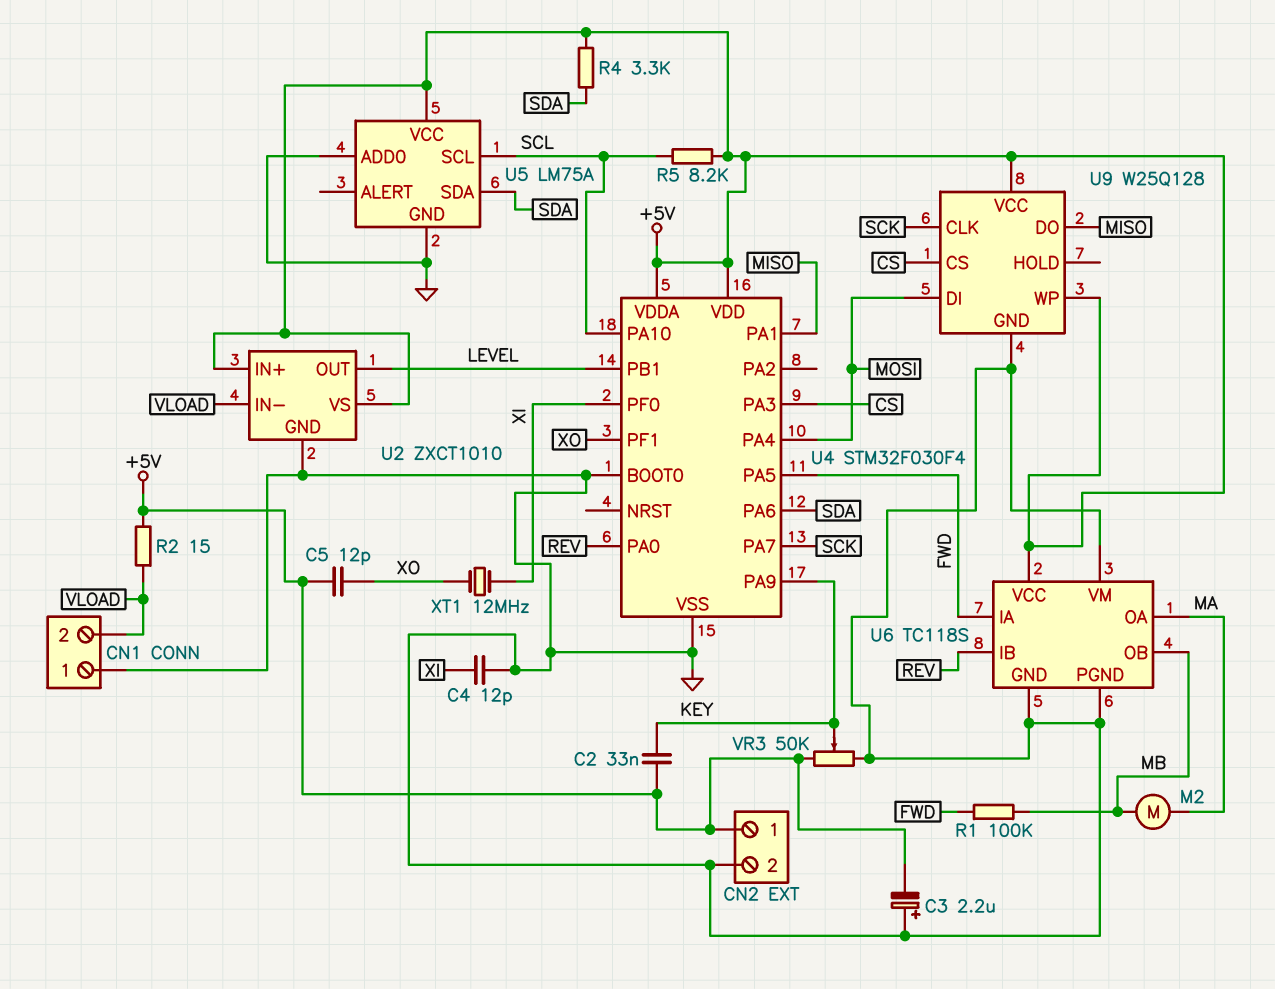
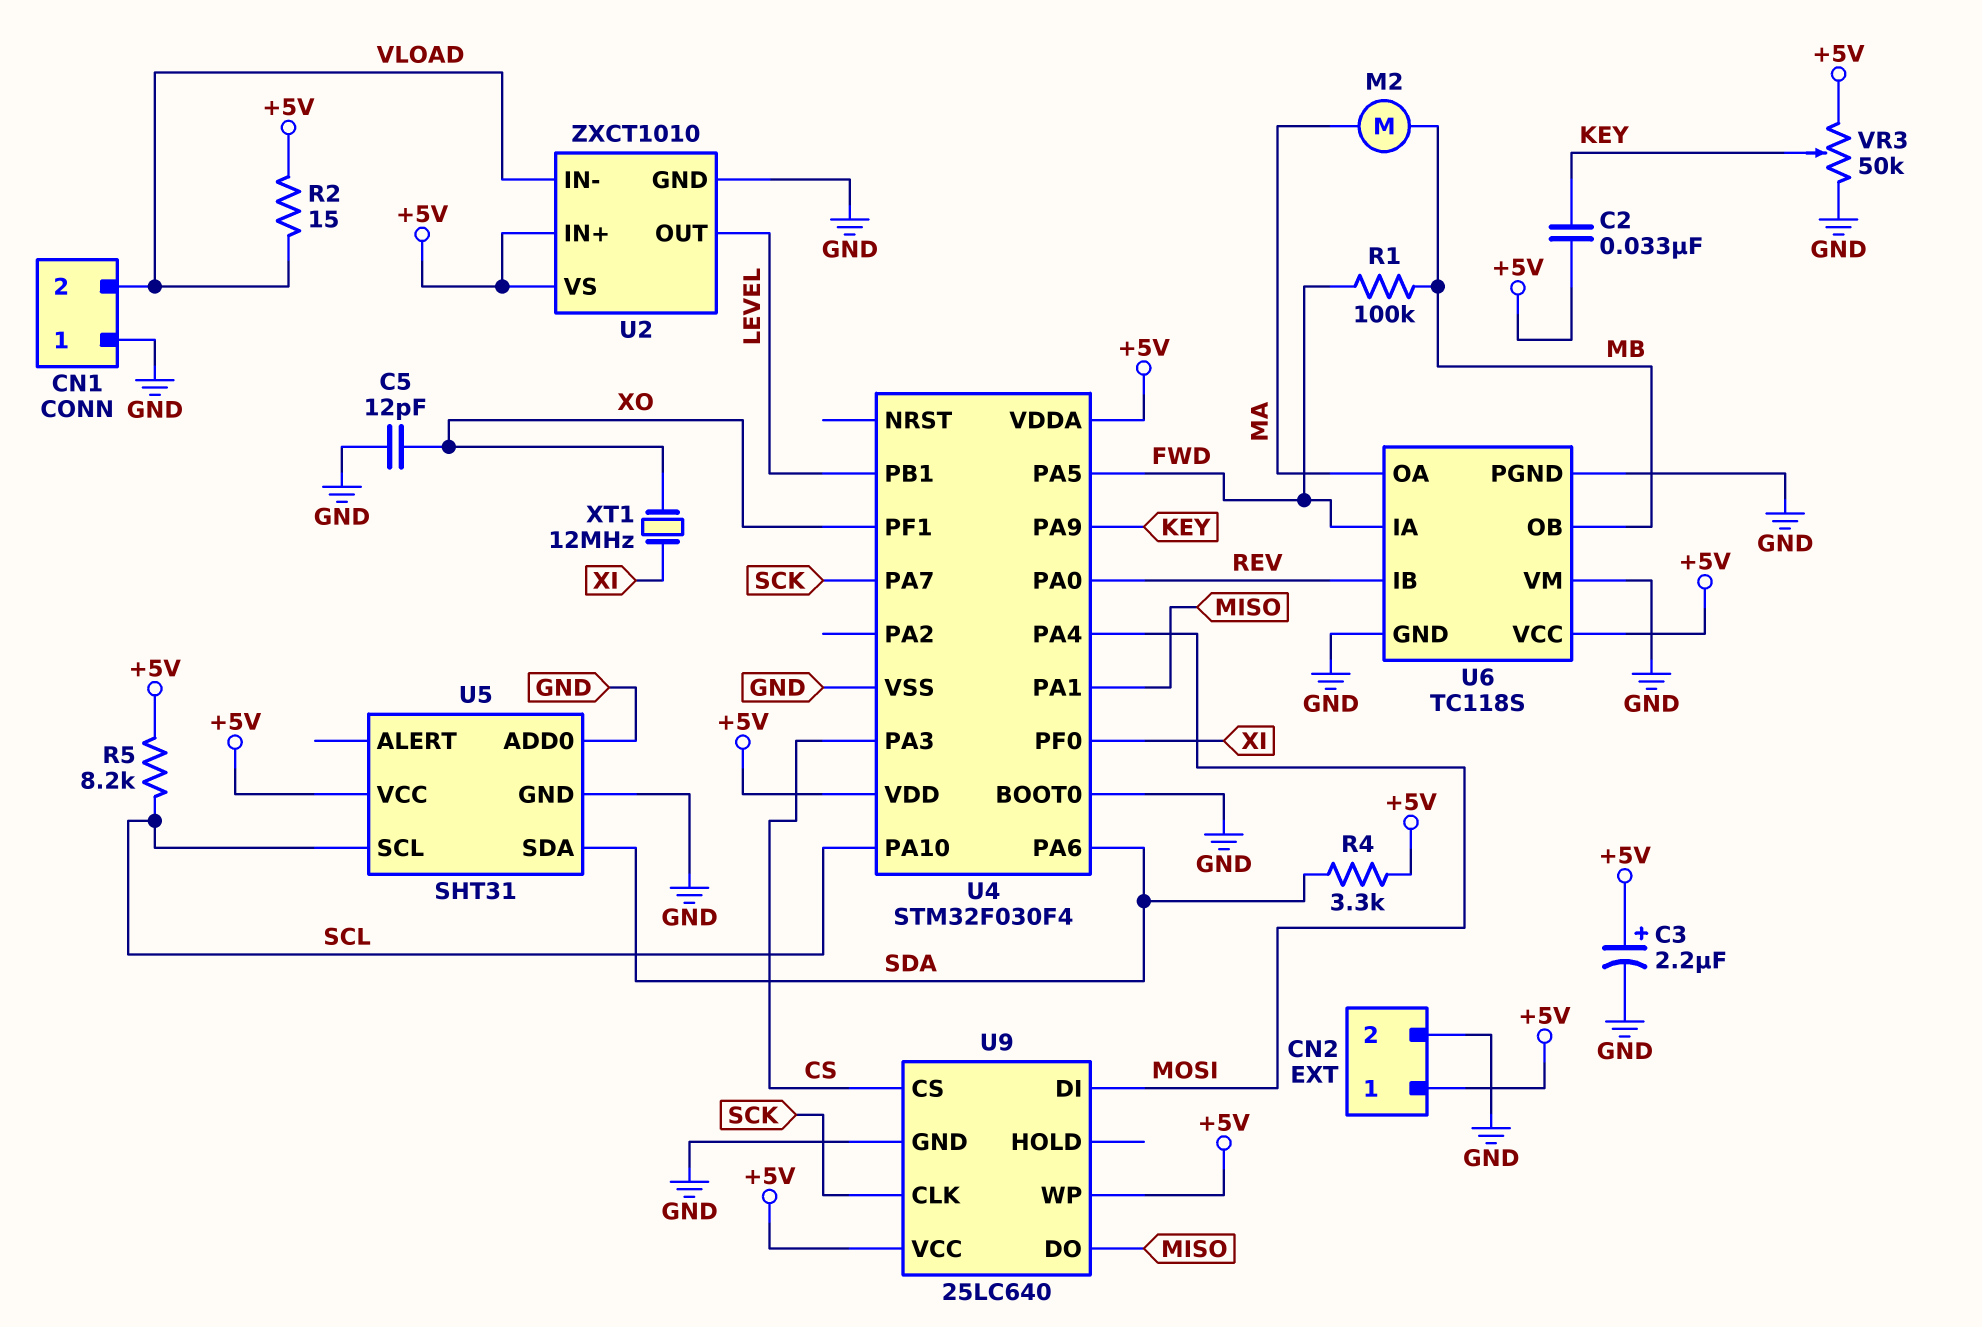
C3: 2.2uF (plus GND, minus +5V) -> 2.2uF (plus +5V, minus GND)
C4: 12pF (GND, XI) -> none
C5: 12pF (+5V, XO) -> 12pF (GND, XO)
U5: LM75A -> SHT31
U9: W25Q128 -> 25LC640

